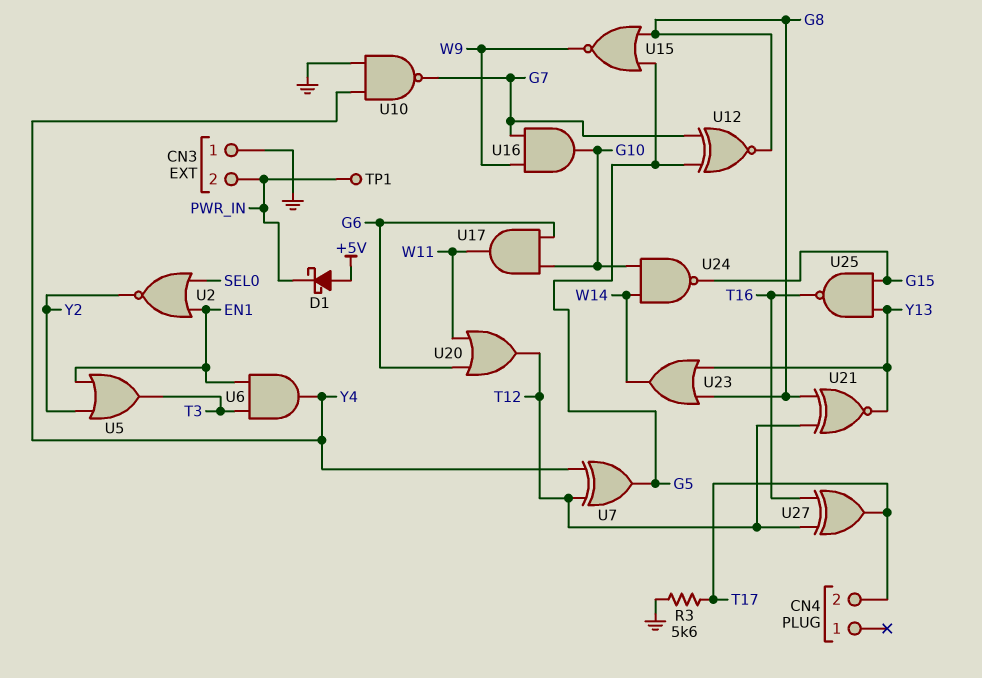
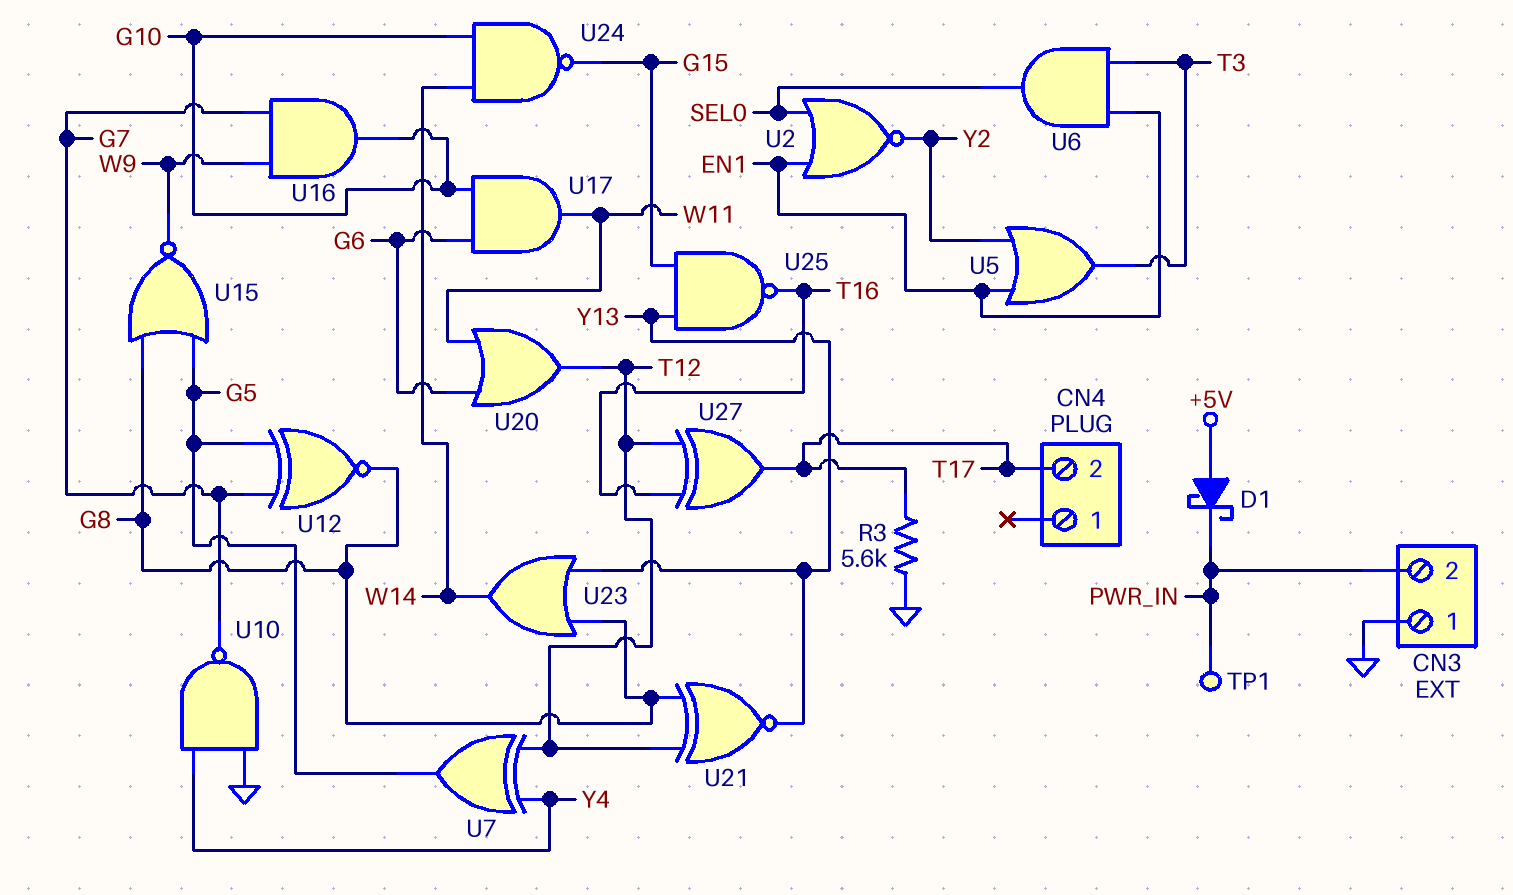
U6: AND (in EN1, in T3, out Y4) -> AND (in EN1, in T3, out SEL0)

